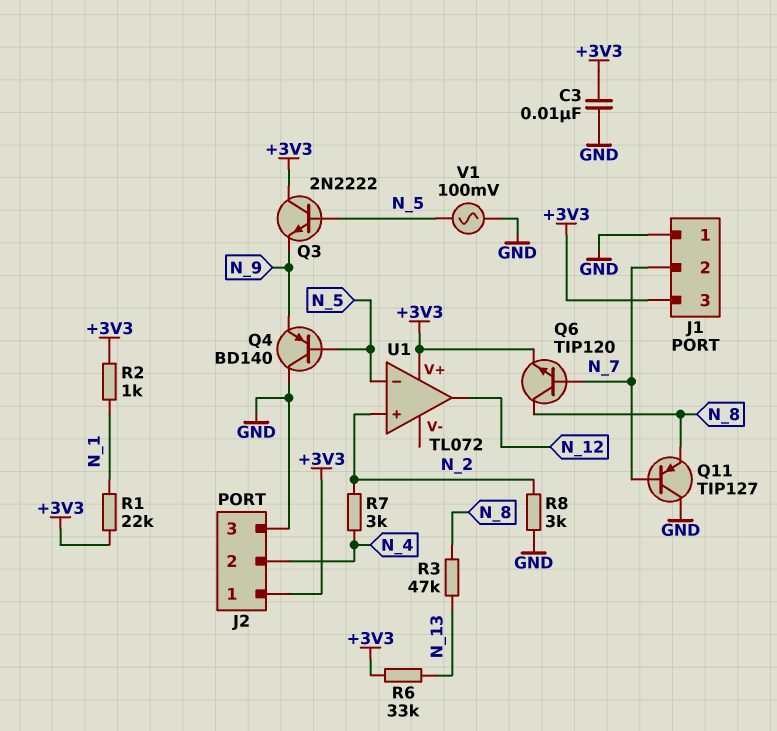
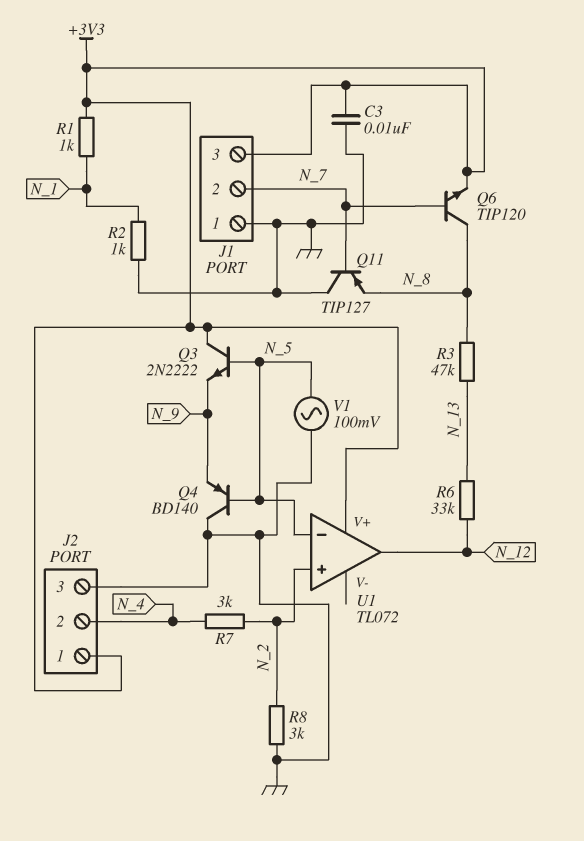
R1: 22k (+3V3, N_1) -> 1k (+3V3, N_1)
R2: 1k (+3V3, N_1) -> 1k (GND, N_1)
R6: 33k (+3V3, N_13) -> 33k (N_12, N_13)

